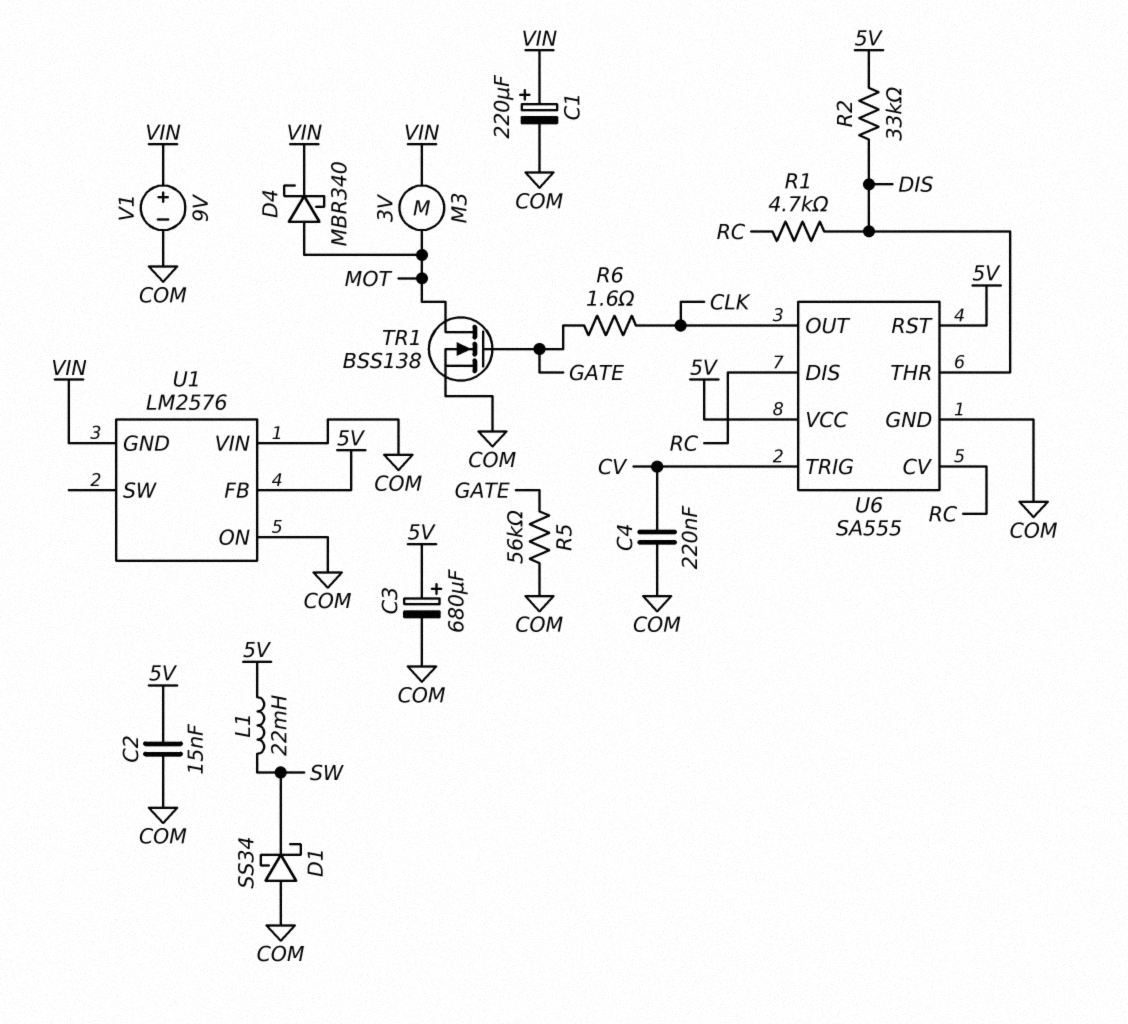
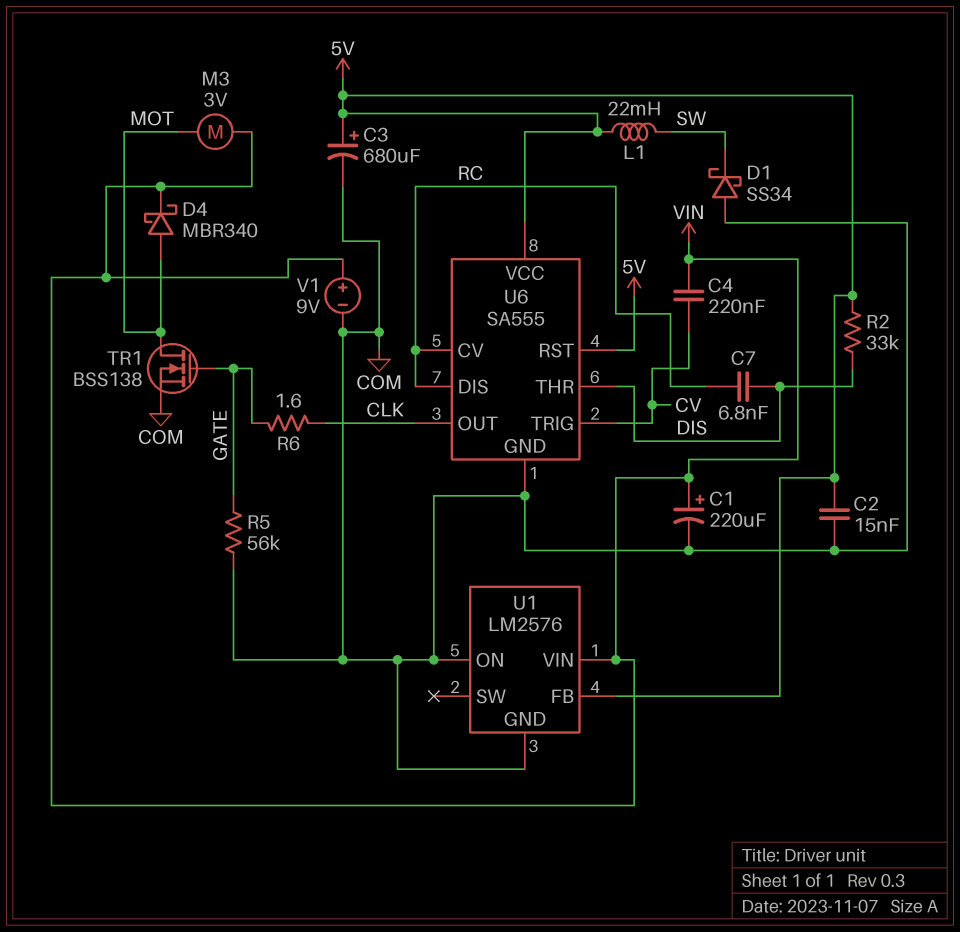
C4: 220nF (COM, CV) -> 220nF (CV, VIN)
C7: none -> 6.8nF (DIS, RC)
R1: 4.7k (DIS, RC) -> none
U1 pin GND: VIN -> COM
U1 pin VIN: COM -> VIN

